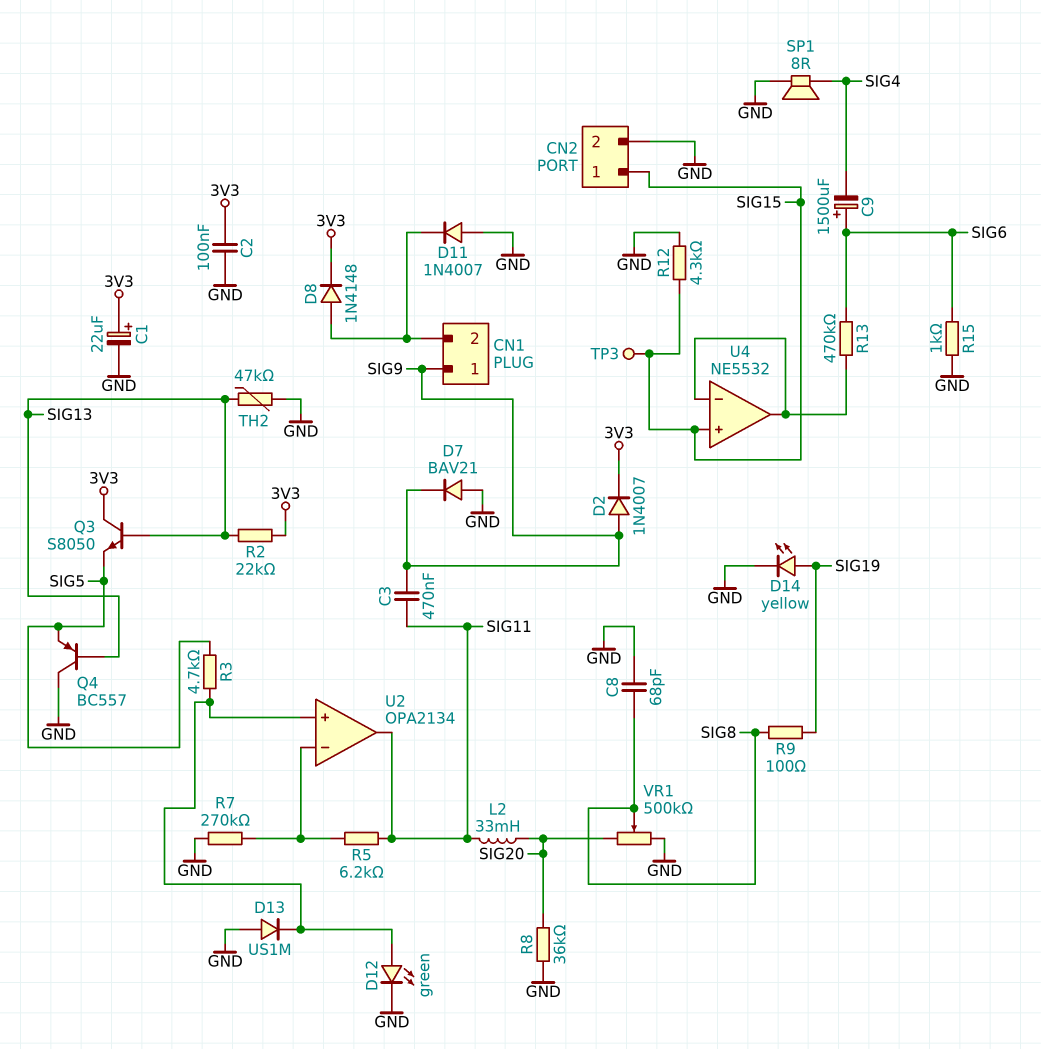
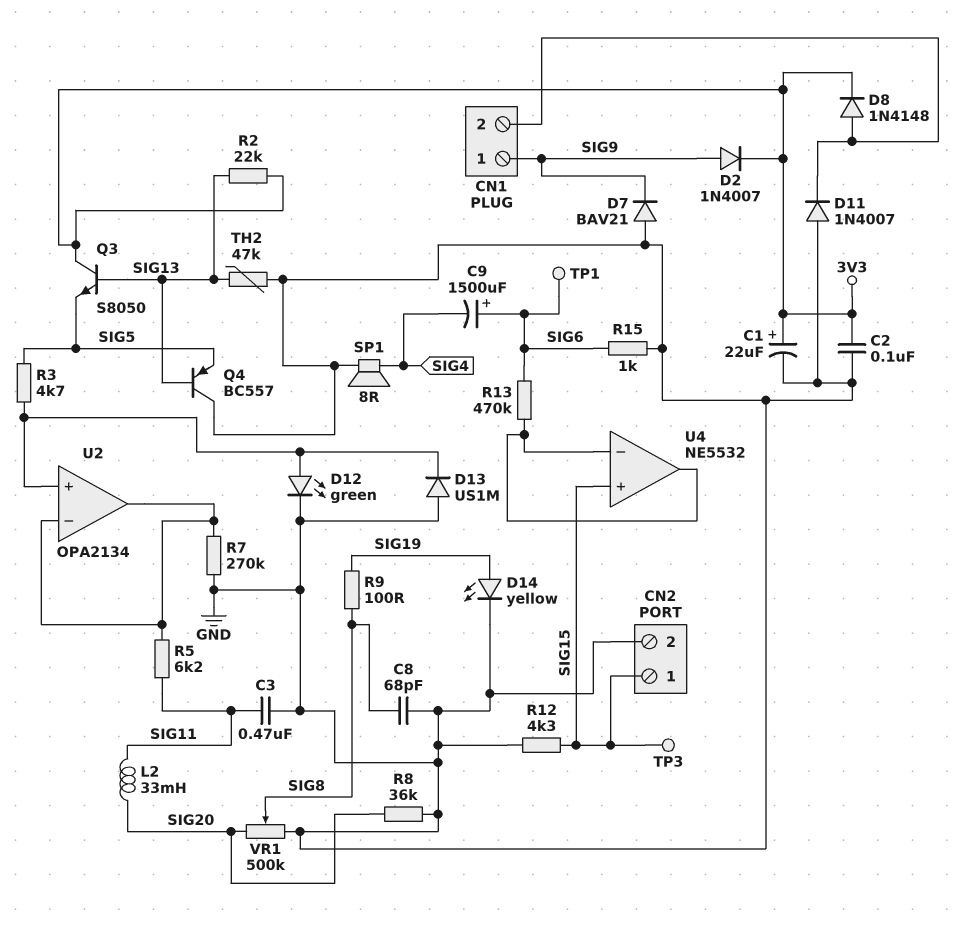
C3: 470nF (SIG9, SIG11) -> 470nF (GND, SIG11)
TP1: none -> test point (SIG6)
U2 pin out: SIG11 -> U2/in-

